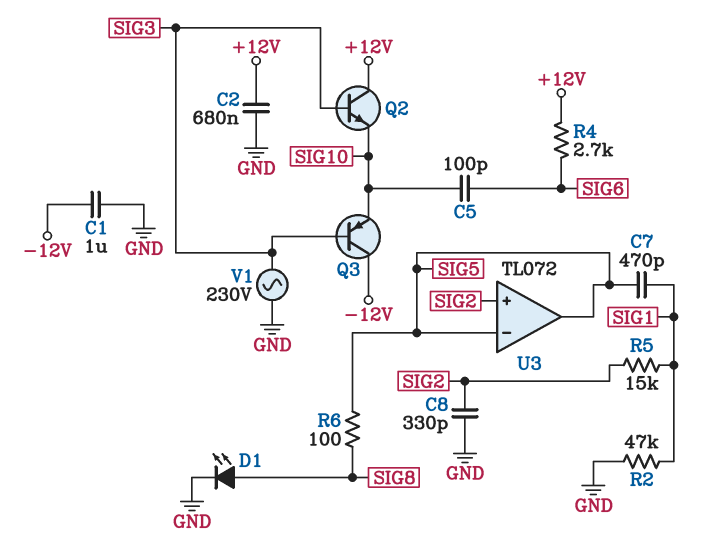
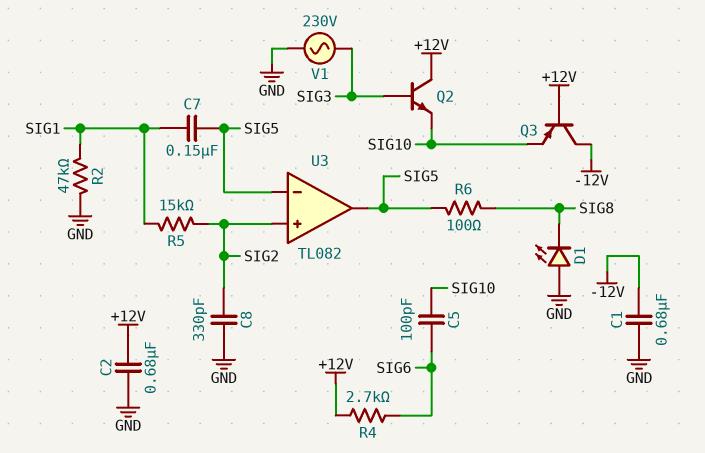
C1: 1uF (-12V, GND) -> 680nF (-12V, GND)
C7: 470pF (SIG1, SIG5) -> 150nF (SIG1, SIG5)
D1: LED (A SIG8, K GND) -> LED (A GND, K SIG8)
Q3: PNP (B SIG3, C -12V, E SIG10) -> PNP (B +12V, C -12V, E SIG10)
U3: TL072 -> TL082

